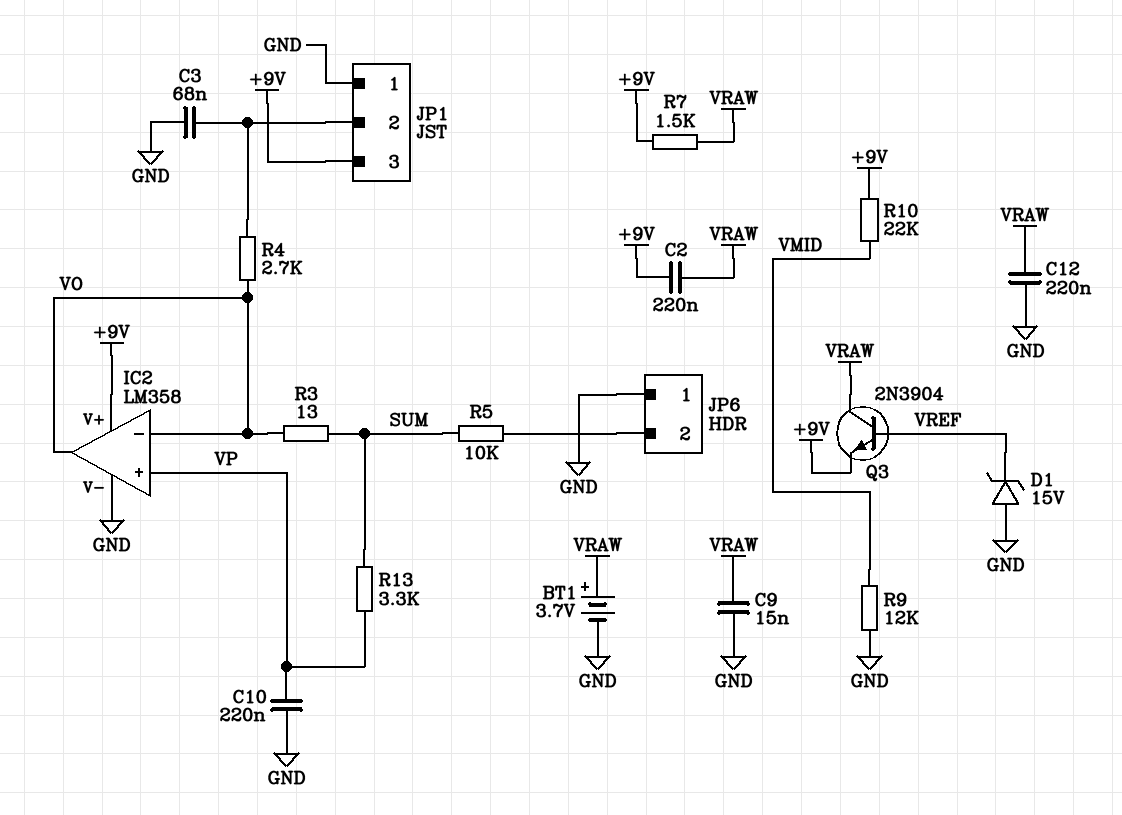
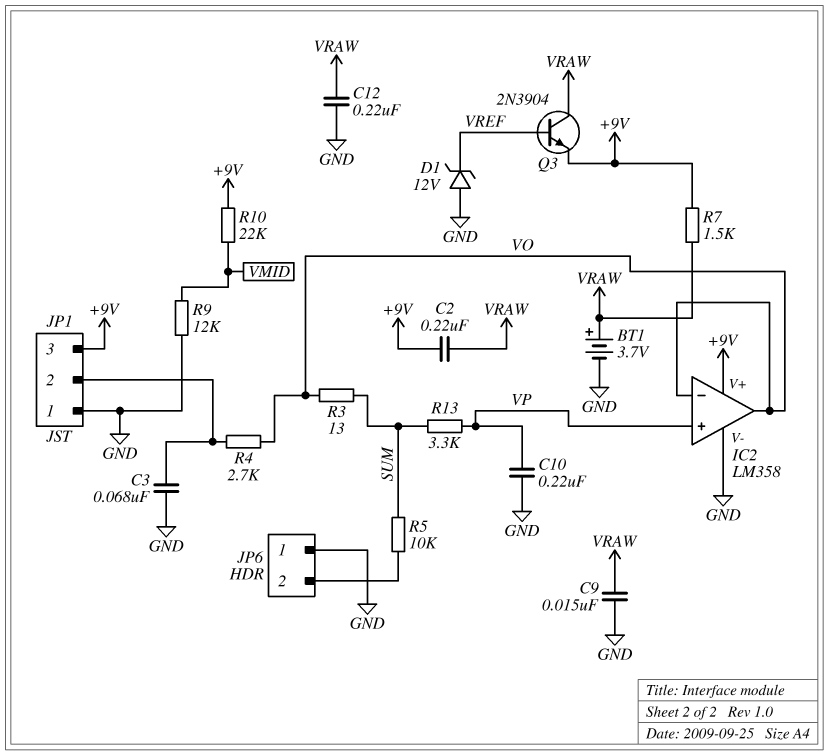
D1: zener 15V (A GND, K VREF) -> zener 12V (A GND, K VREF)

